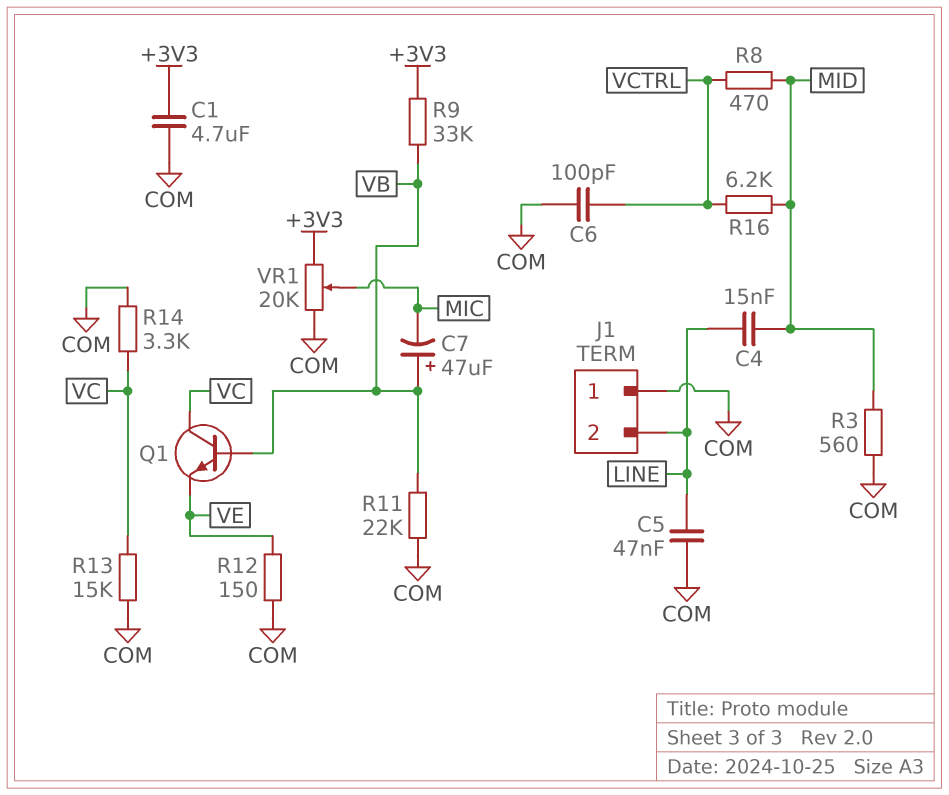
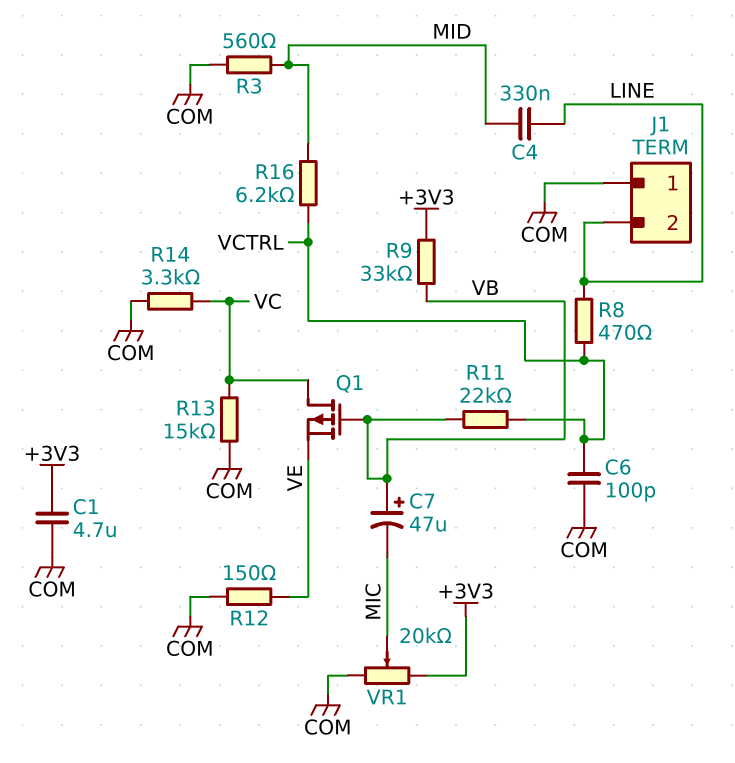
C4: 15nF (LINE, MID) -> 330nF (LINE, MID)
C5: 47nF (COM, LINE) -> none
Q1: NPN (B VB, C VC, E VE) -> PMOS (G VB, D VC, S VE)
R8: 470 (MID, VCTRL) -> 470 (LINE, VCTRL)
R11: 22k (COM, VB) -> 22k (VB, VCTRL)

